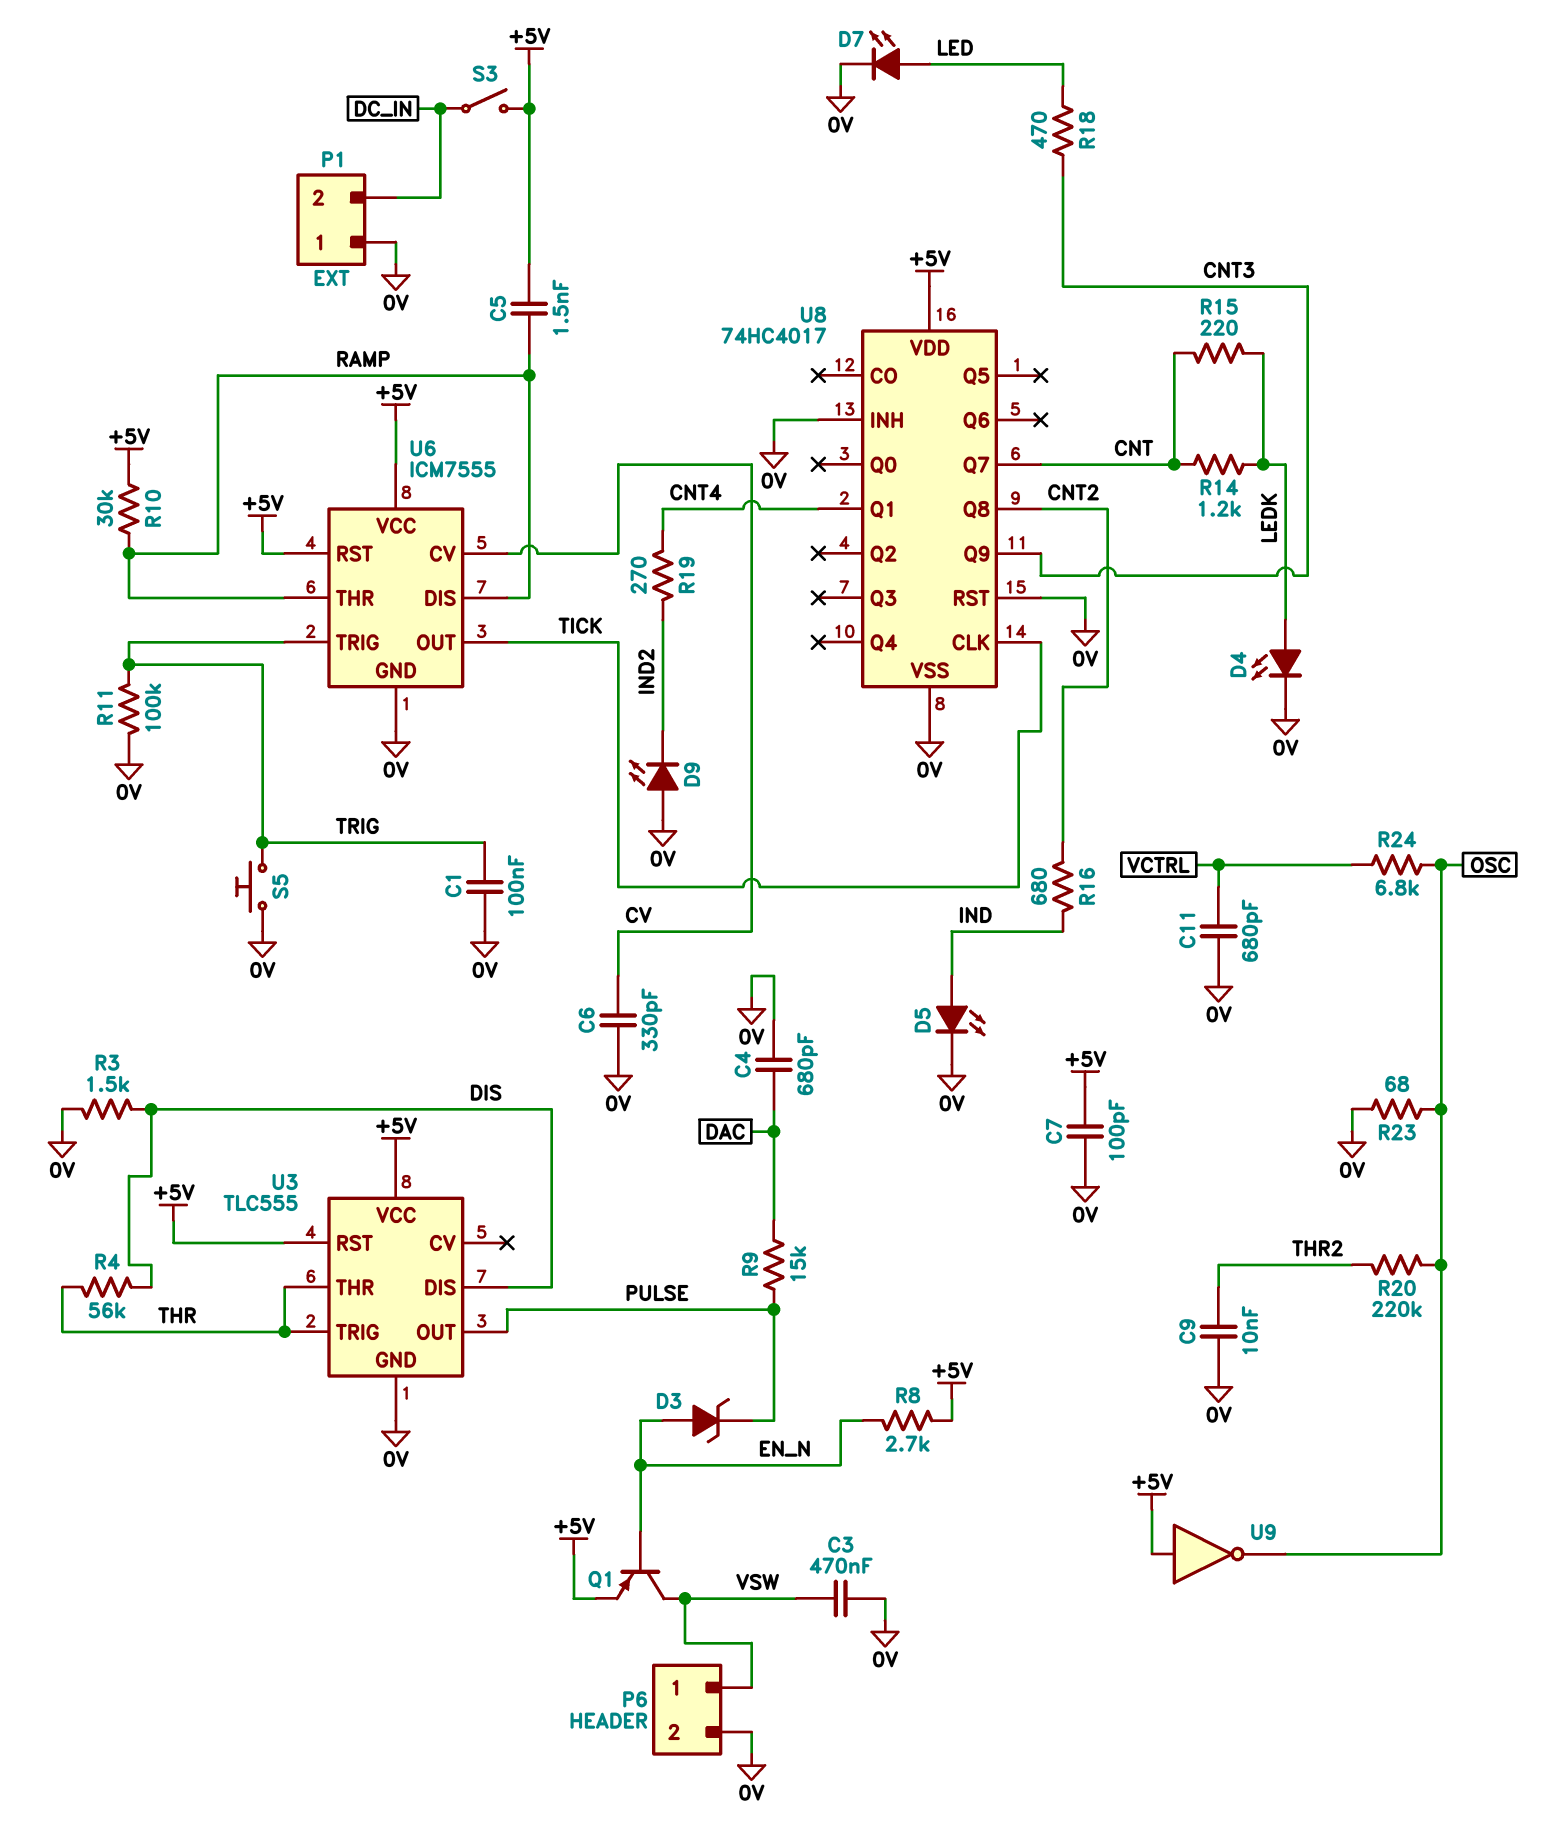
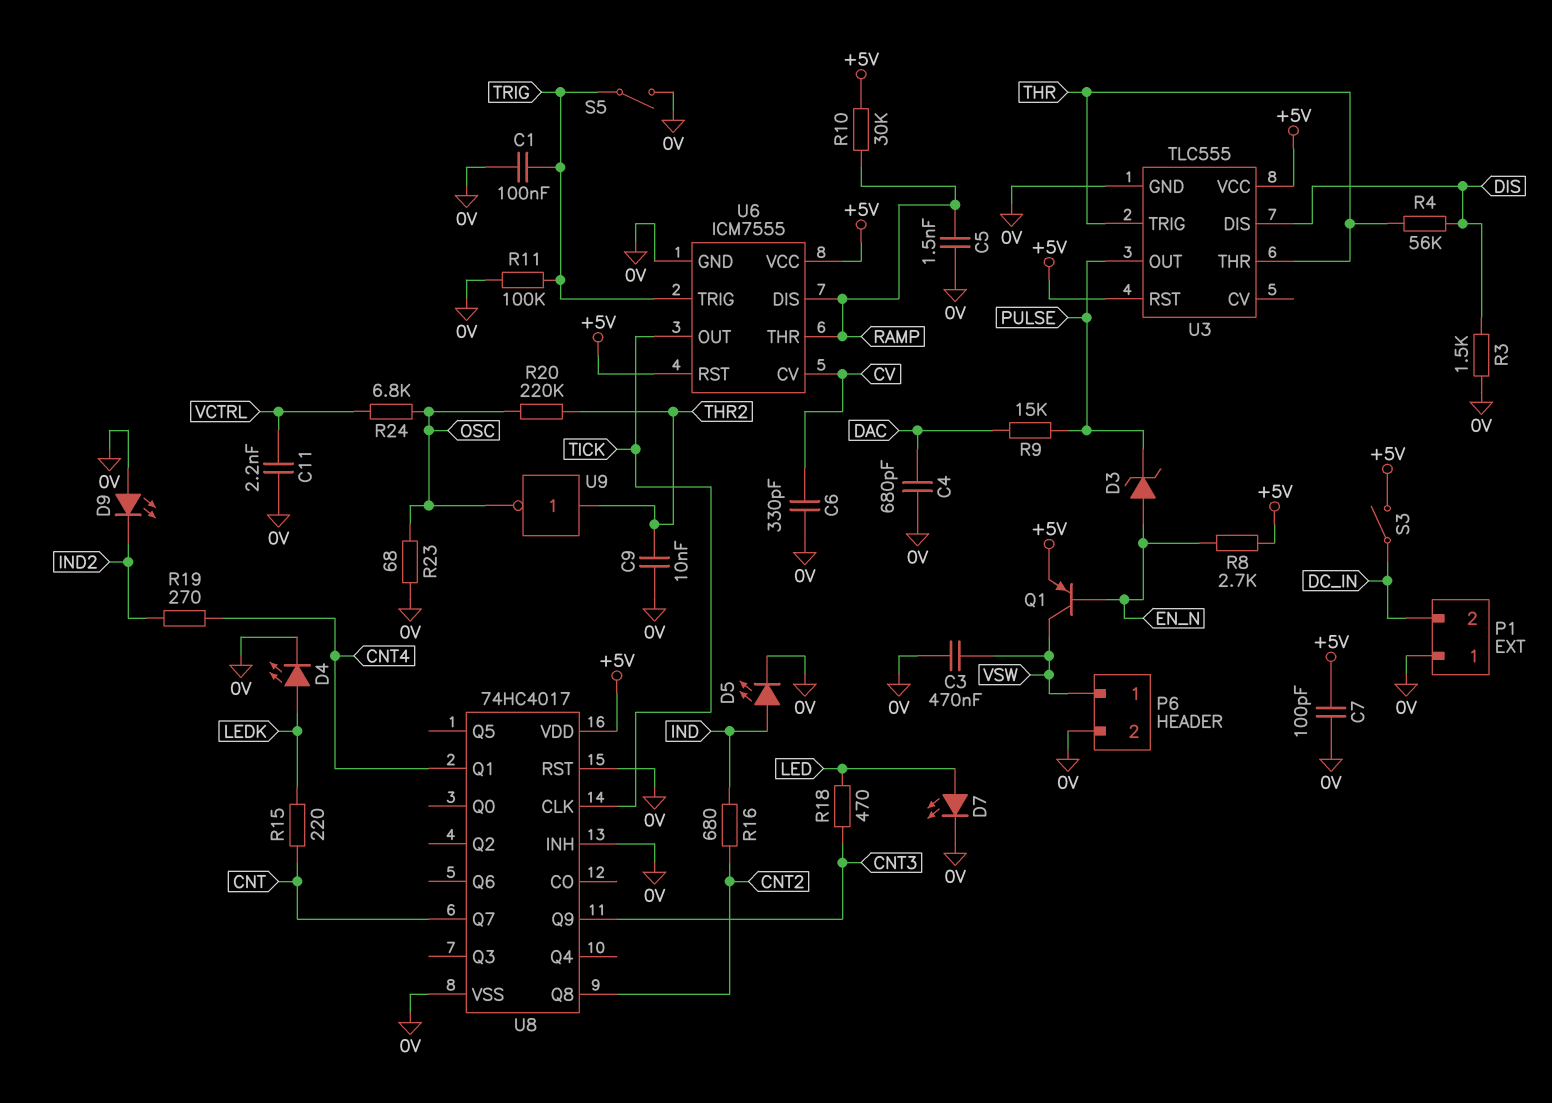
C5: 1.5nF (+5V, RAMP) -> 1.5nF (0V, RAMP)
C11: 680pF (0V, VCTRL) -> 2.2nF (0V, VCTRL)
R14: 1.2k (CNT, LEDK) -> none
S5: button (0V, TRIG) -> switch (0V, TRIG)
U9: NOT (in +5V, out OSC) -> NOT (in THR2, out OSC)

